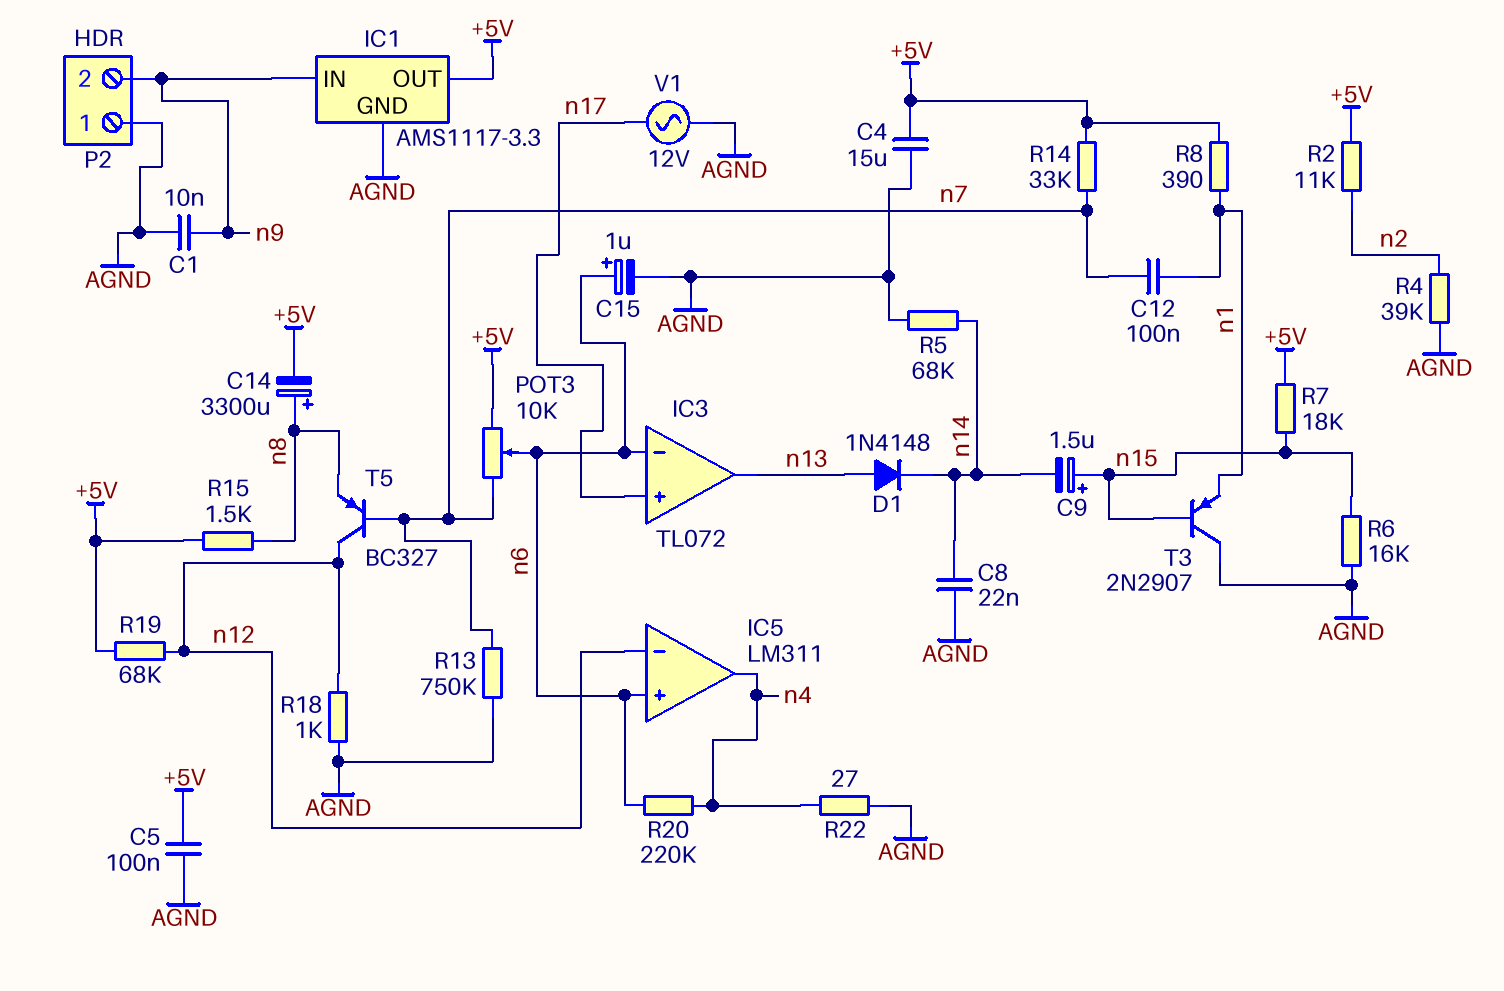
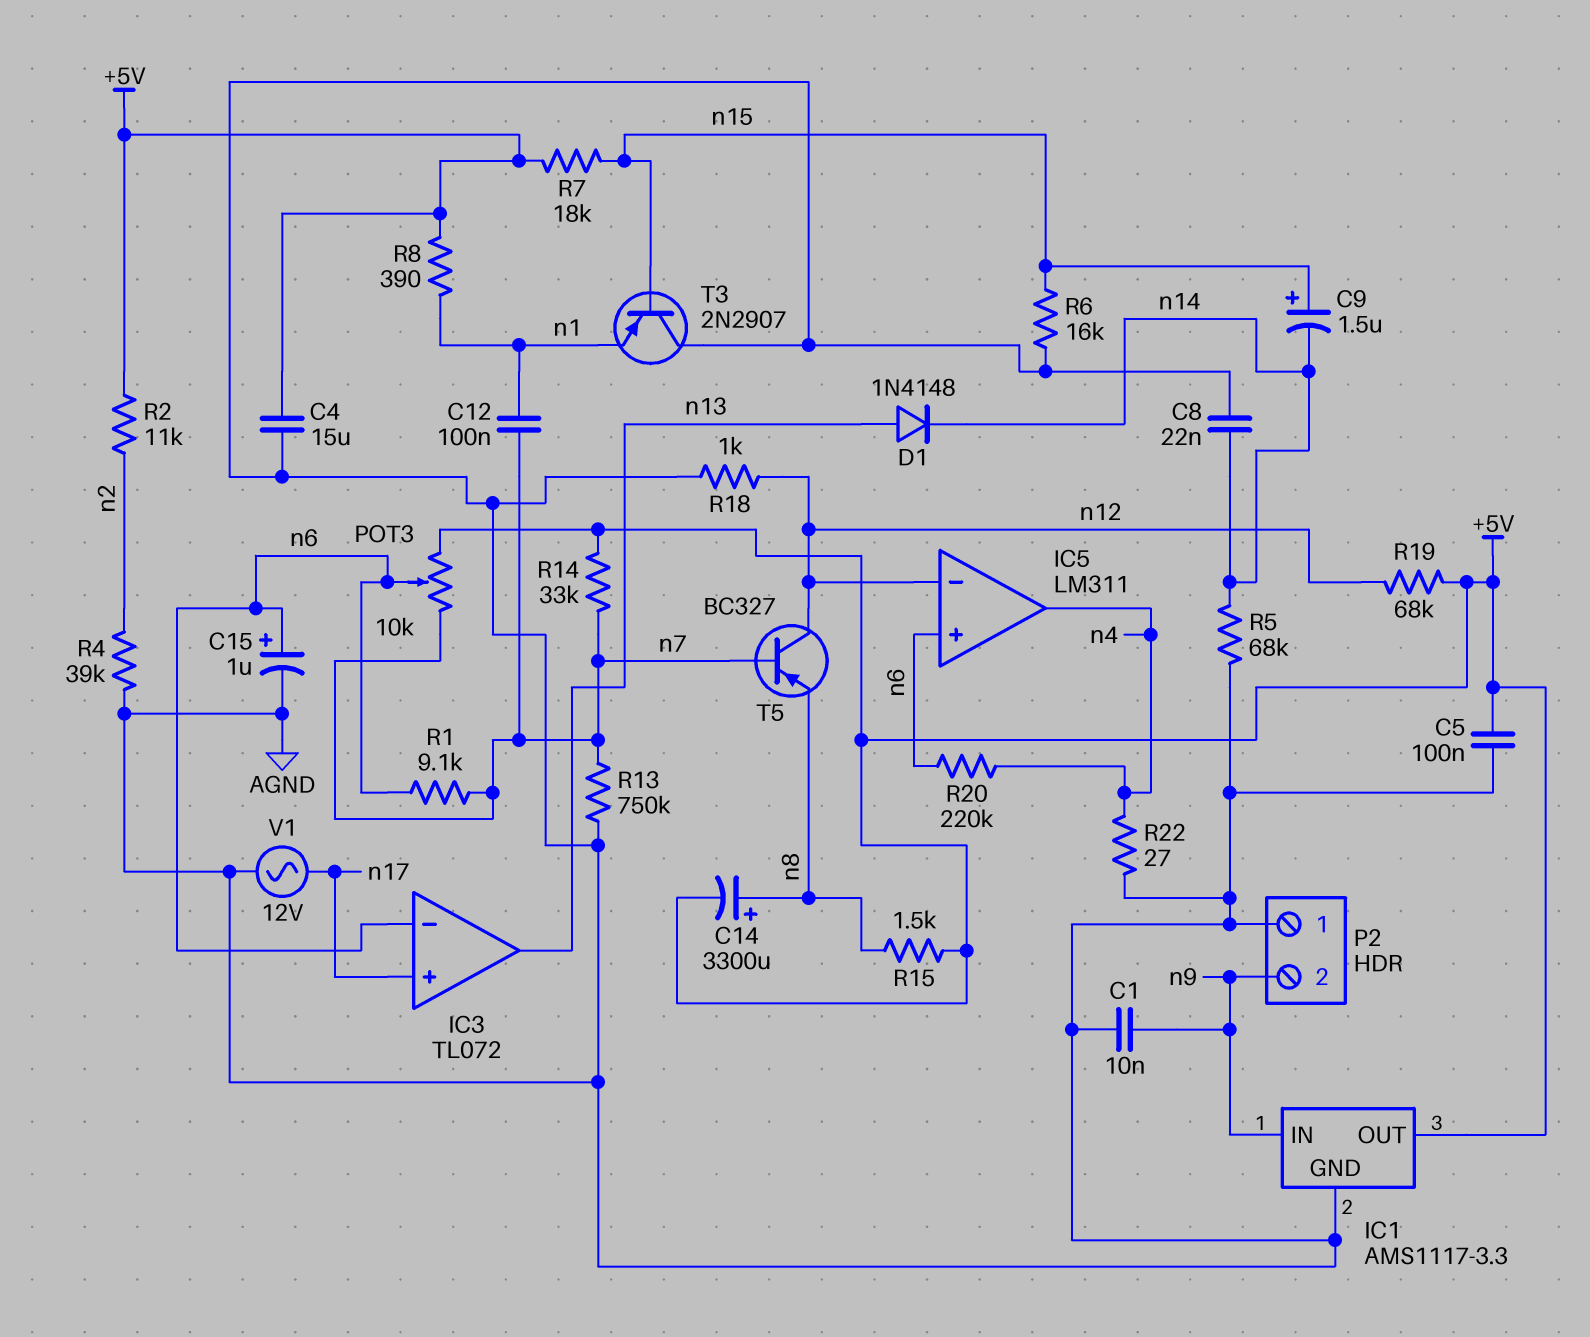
R1: none -> 9.1k (n6, n7)

